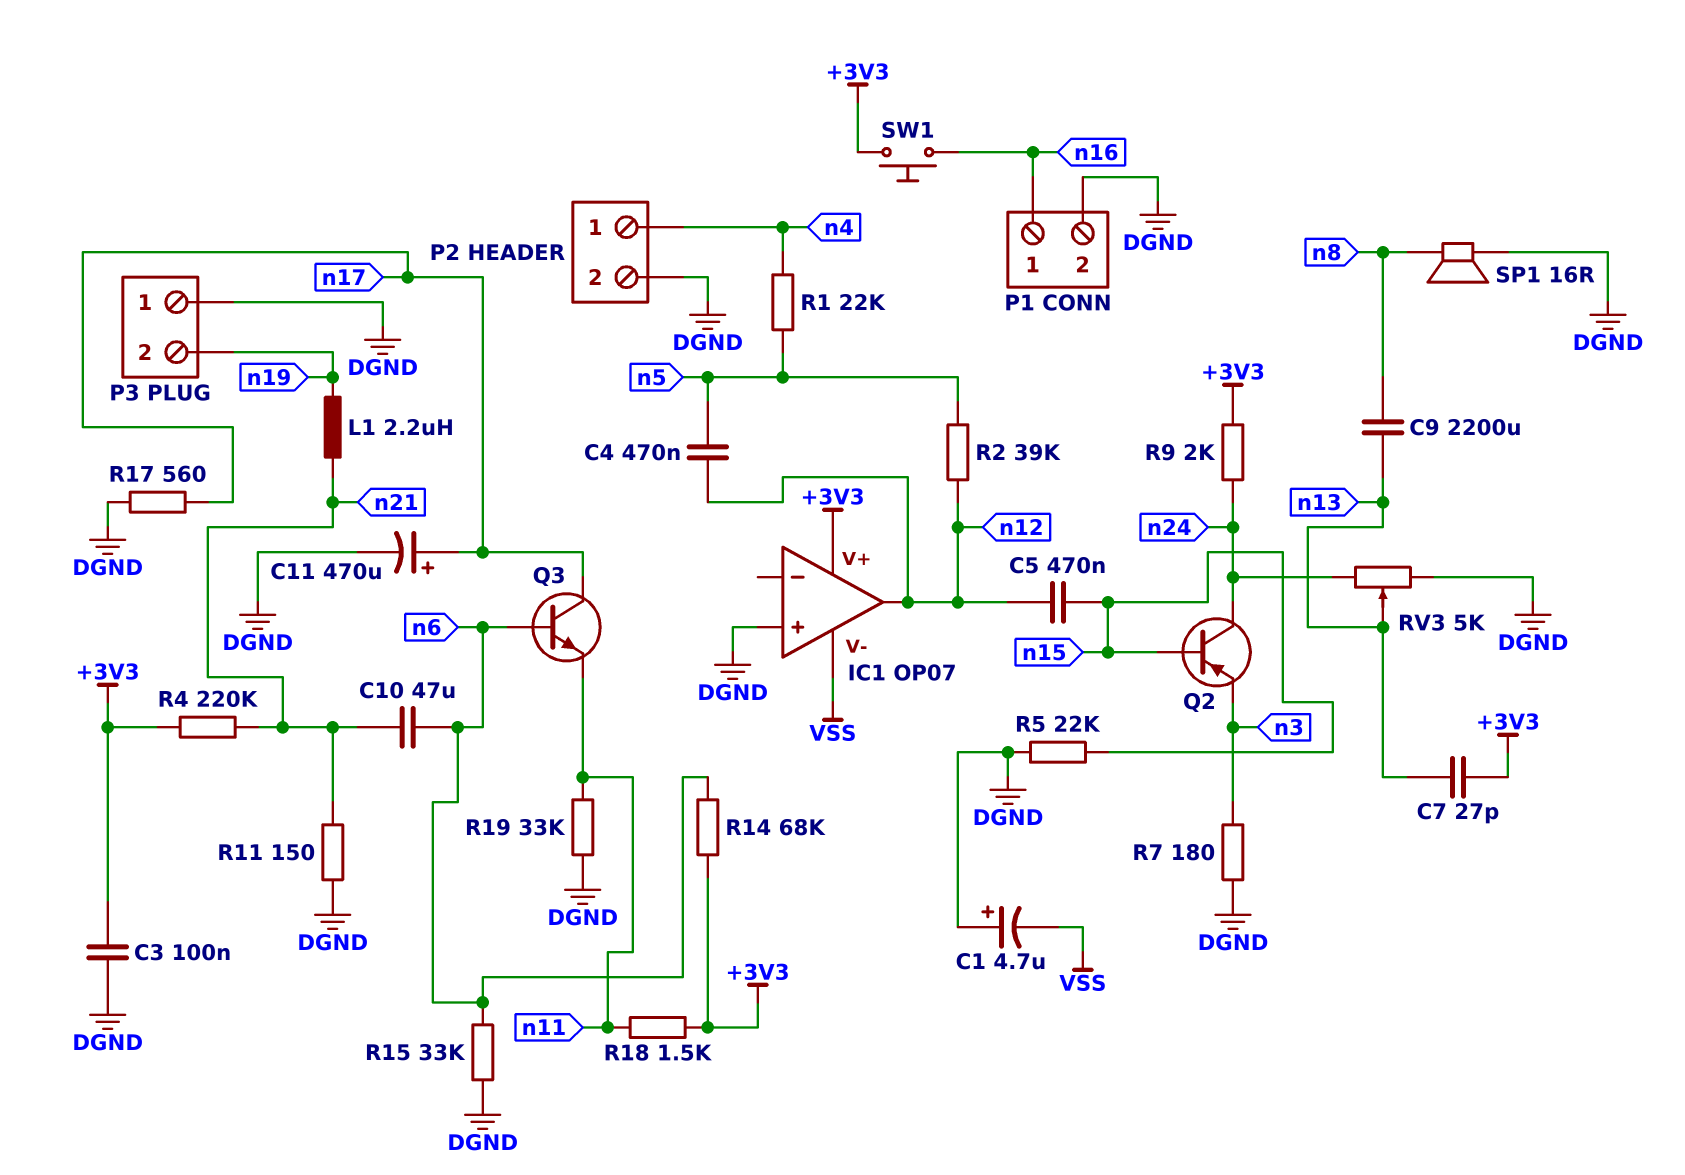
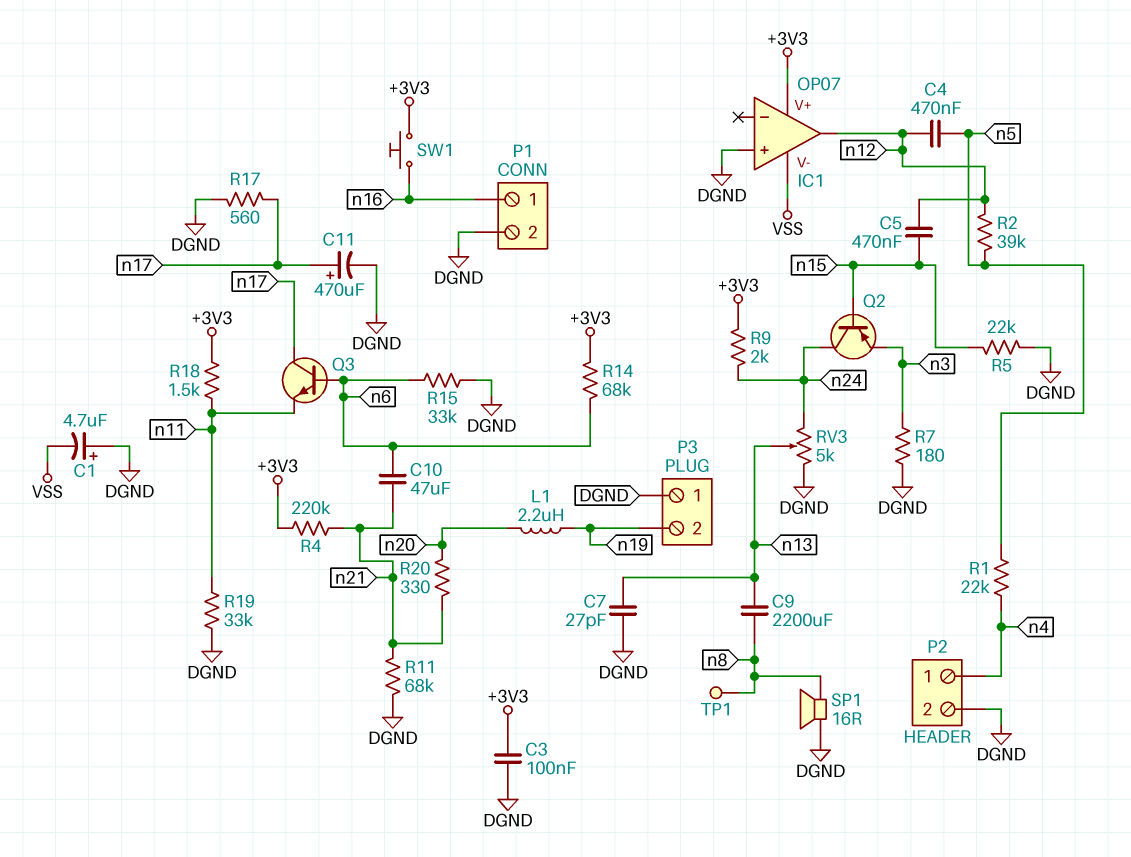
C7: 27pF (+3V3, n13) -> 27pF (DGND, n13)
L1: 2.2uH (n19, n21) -> 2.2uH (n19, n20)
R11: 150 (DGND, n21) -> 68k (DGND, n21)
R20: none -> 330 (n20, n21)
TP1: none -> test point (n8)

